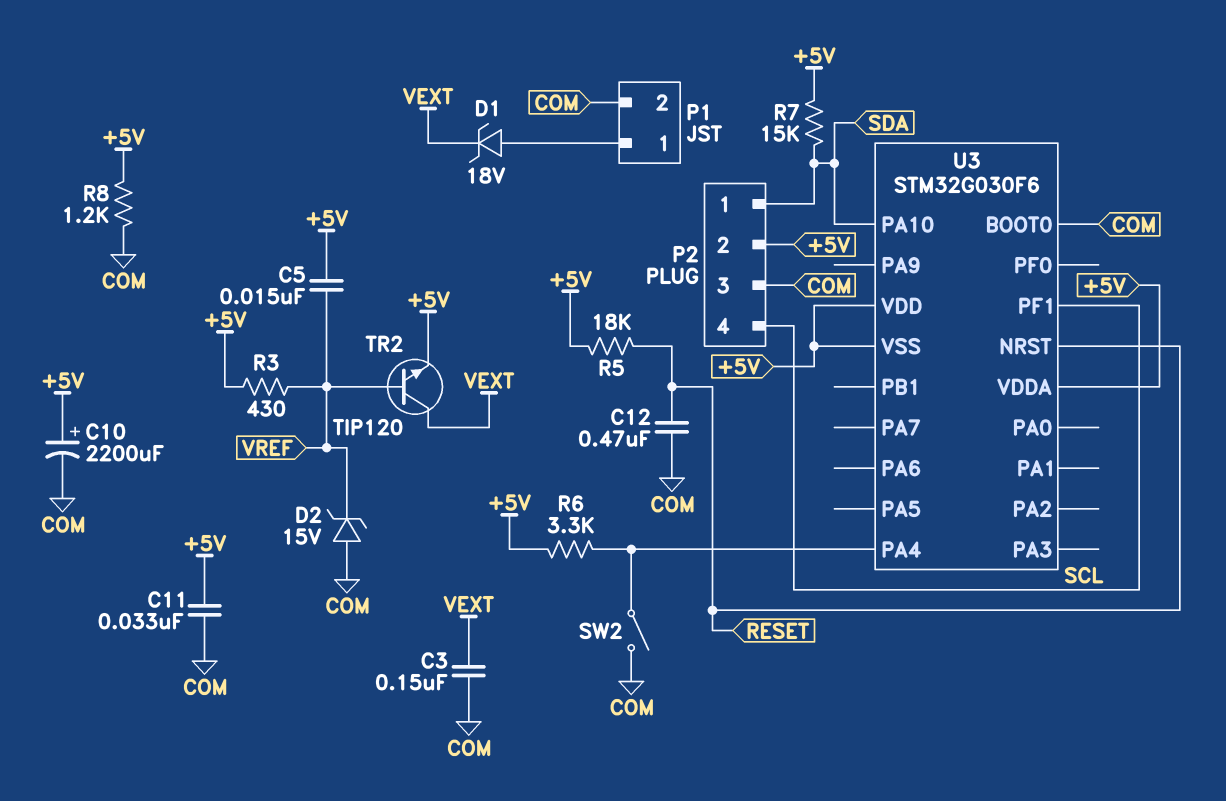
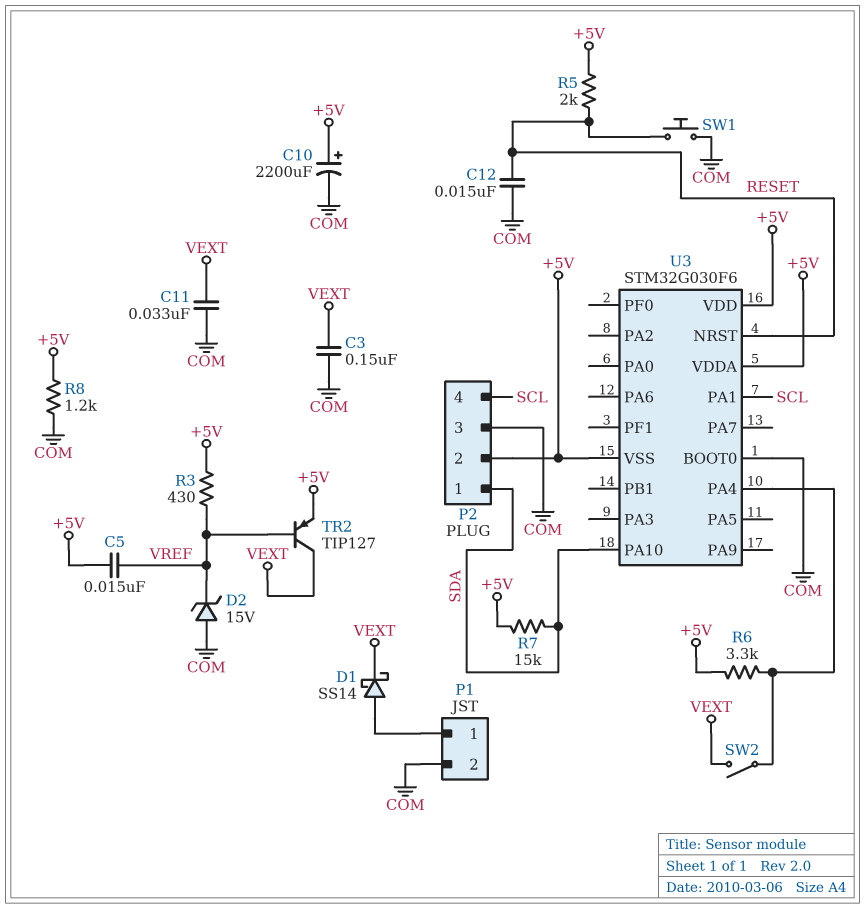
C11: 33nF (+5V, COM) -> 33nF (COM, VEXT)
C12: 470nF (COM, RESET) -> 15nF (COM, RESET)
D1: zener 18V (A P1/1, K VEXT) -> schottky SS14 (A P1/1, K VEXT)
R5: 18k (+5V, RESET) -> 2k (+5V, RESET)
SW1: none -> button (COM, RESET)
SW2: switch (COM, U3/PA4) -> switch (U3/PA4, VEXT)
TR2: NPN TIP120 (B VREF, C VEXT, E +5V) -> PNP TIP127 (B VREF, C VEXT, E +5V)
U3 pin PA1: none -> SCL
U3 pin PF1: SCL -> none

